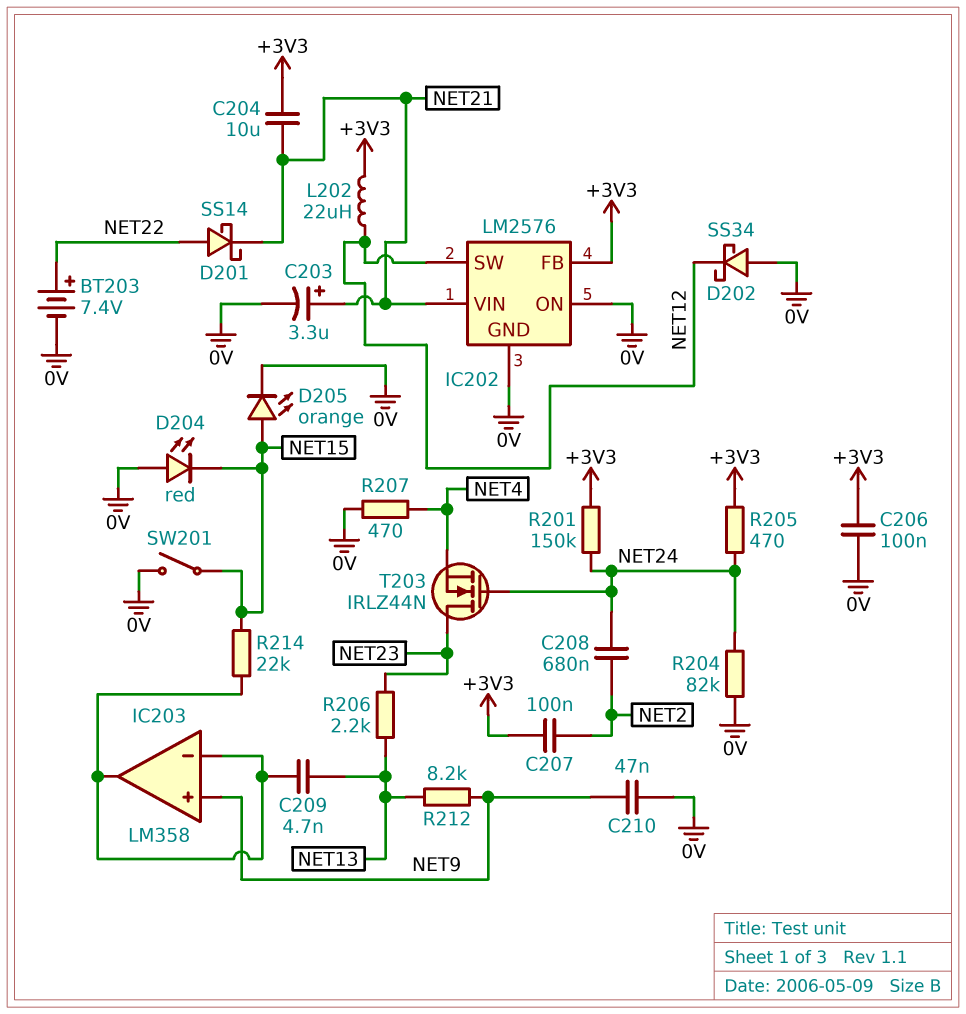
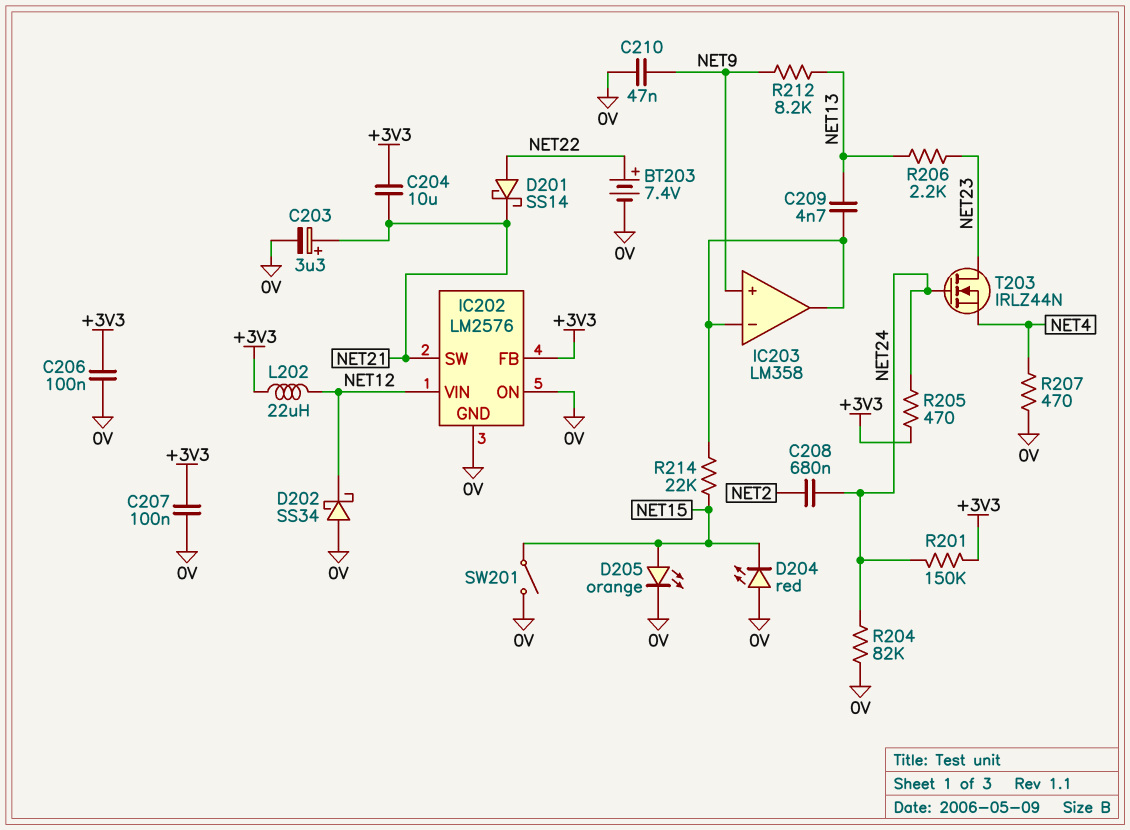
C207: 100nF (+3V3, NET2) -> 100nF (+3V3, 0V)
IC202 pin SW: NET12 -> NET21
IC202 pin VIN: NET21 -> NET12

